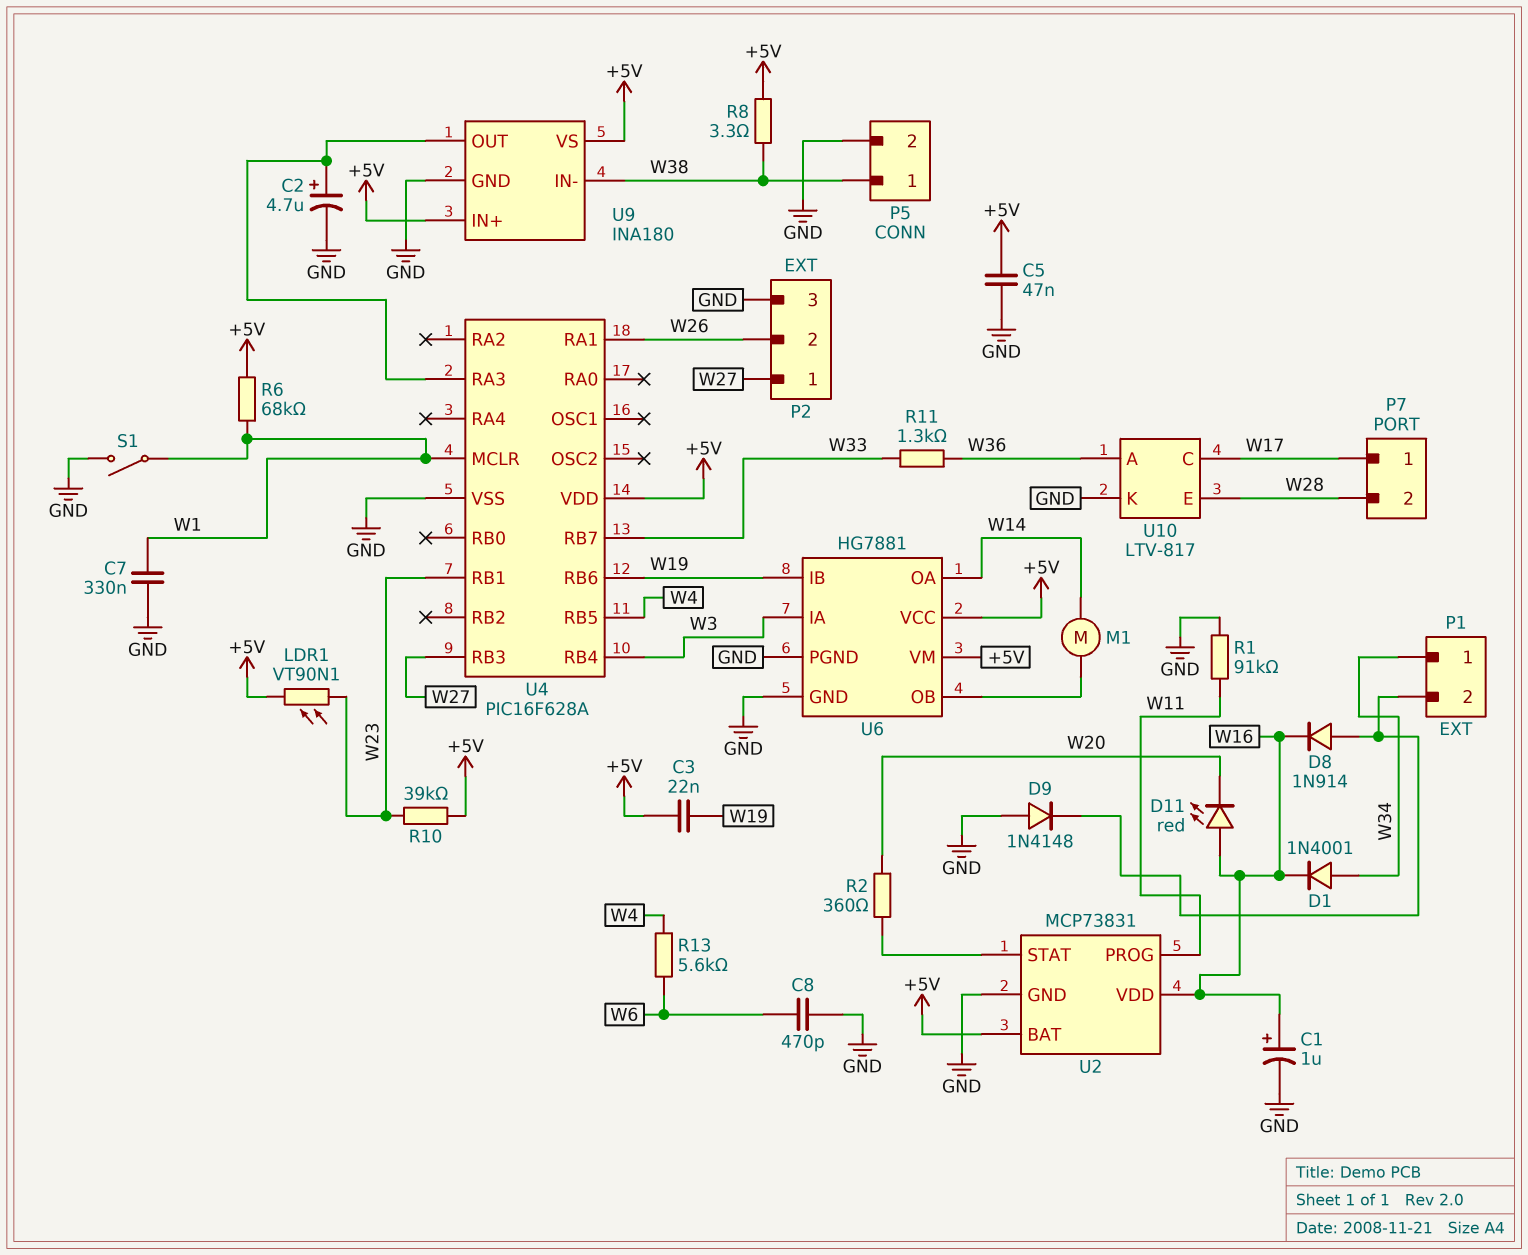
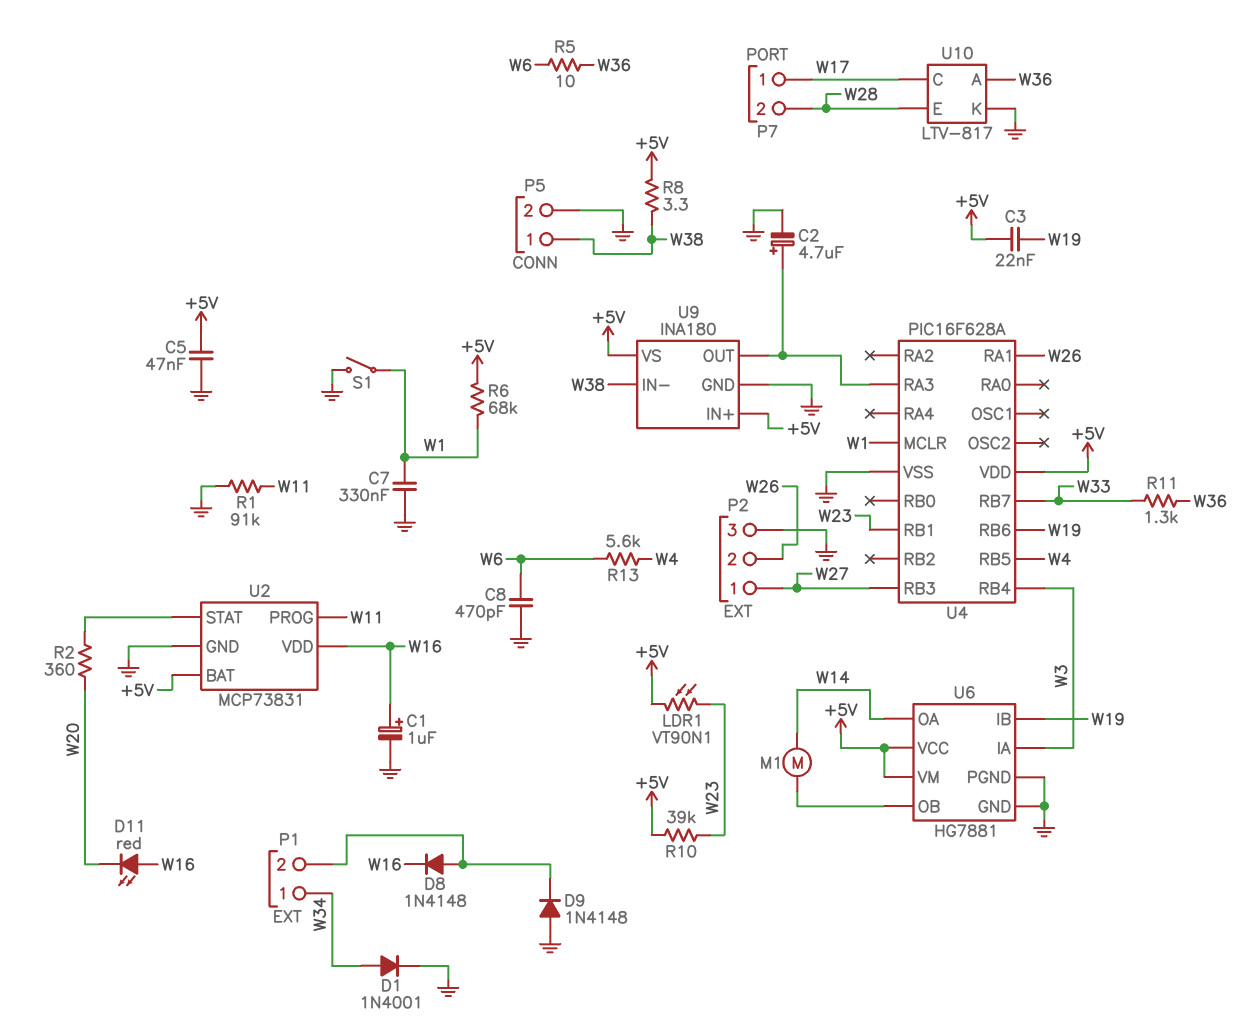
D1: diode 1N4001 (A W34, K W16) -> diode 1N4001 (A W34, K GND)
D8: diode 1N914 (A P1/2, K W16) -> diode 1N4148 (A P1/2, K W16)
R5: none -> 10 (W6, W36)

